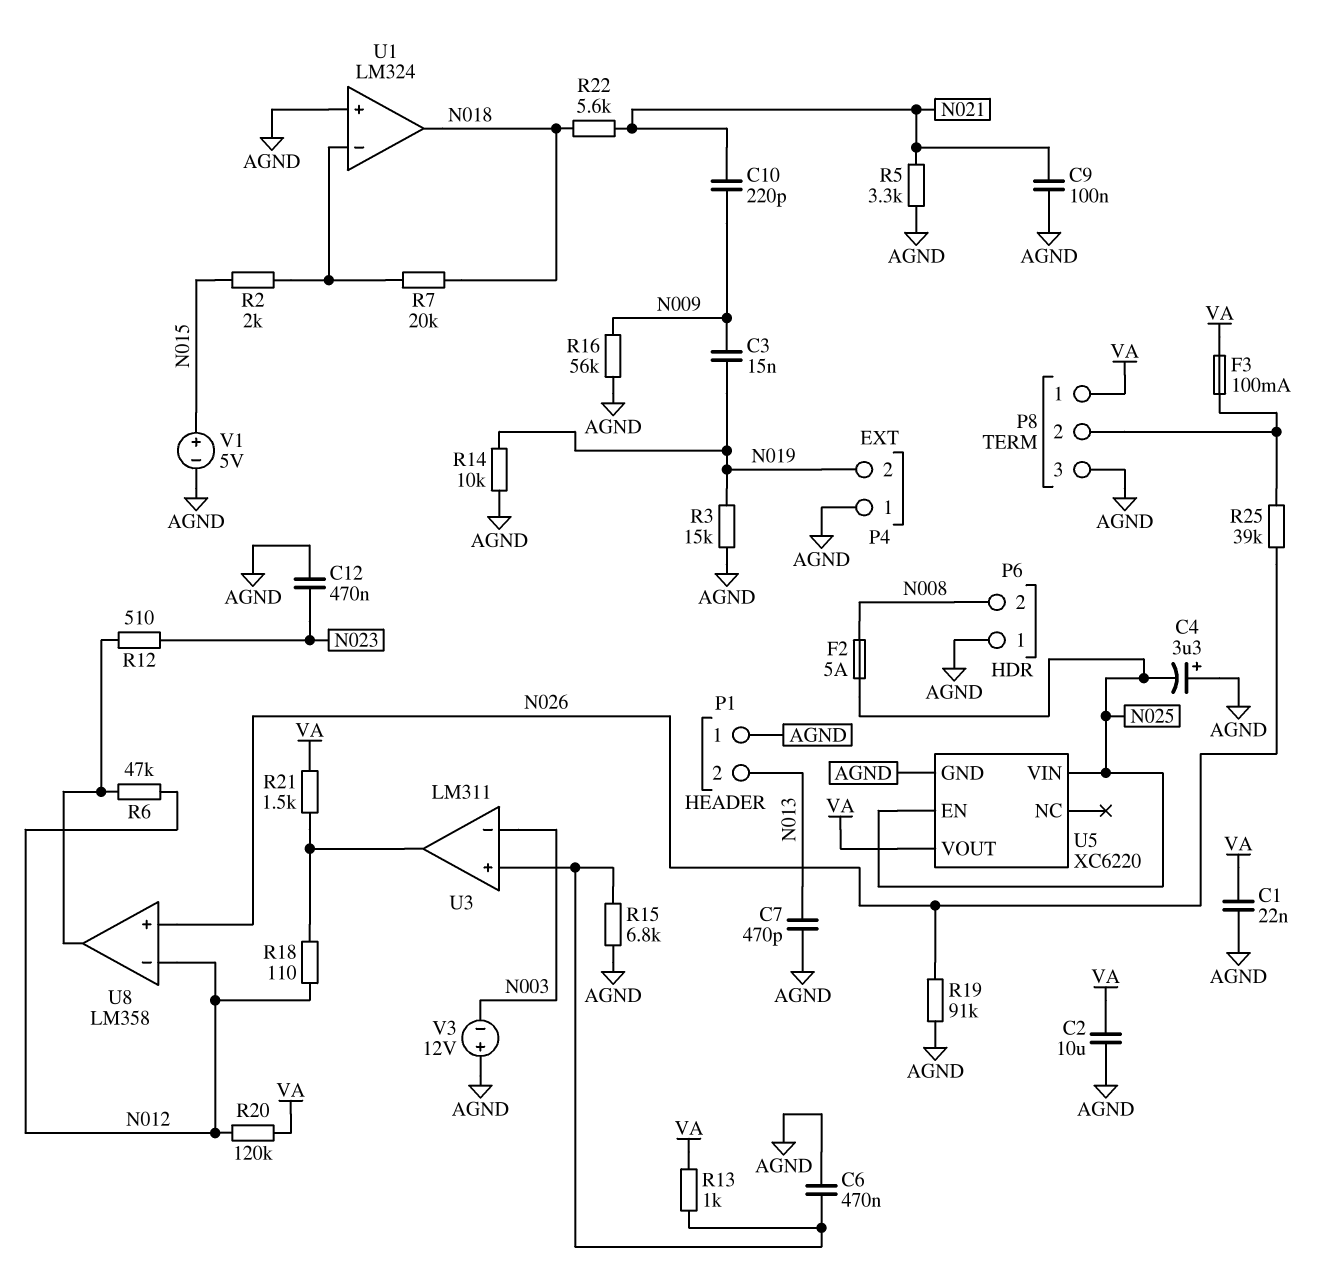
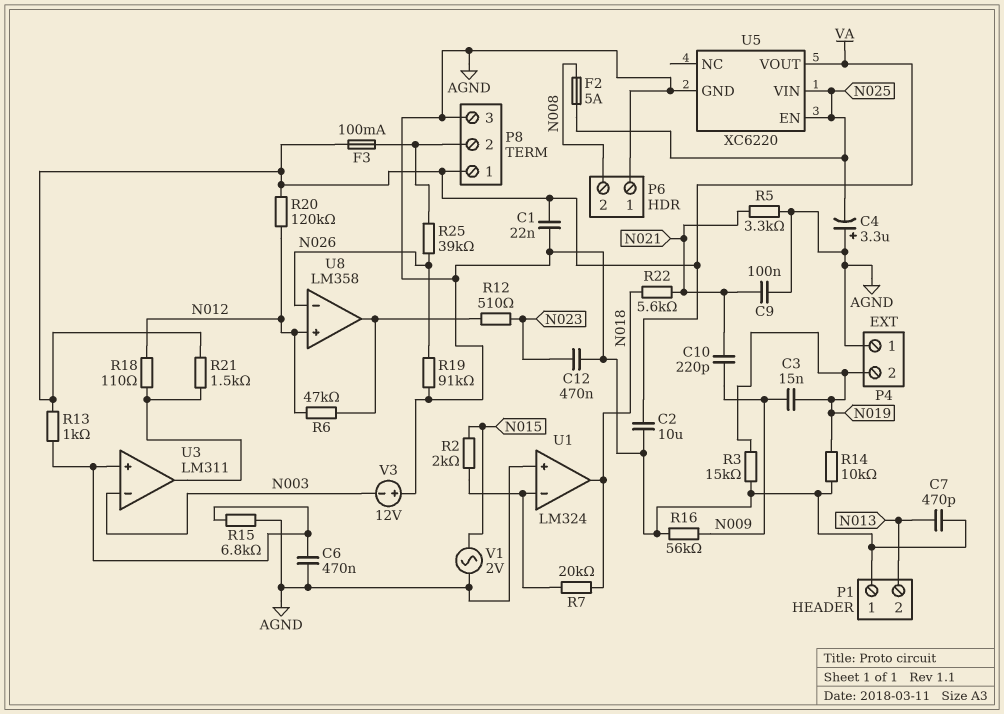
U8 pin in+: N026 -> N012
U8 pin in-: N012 -> N026
V1: 5V (plus N015, minus AGND) -> AC 2V (AGND, N015)

